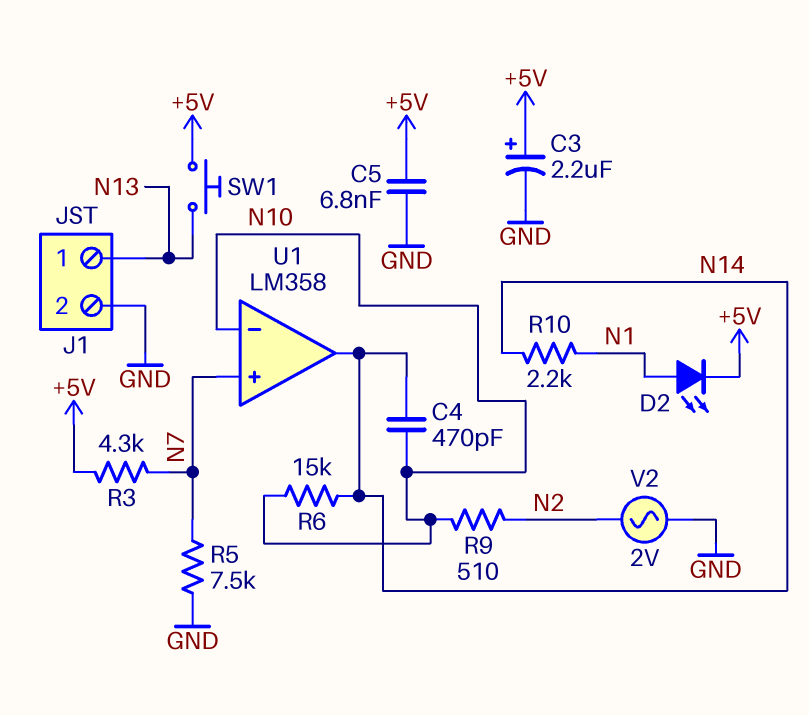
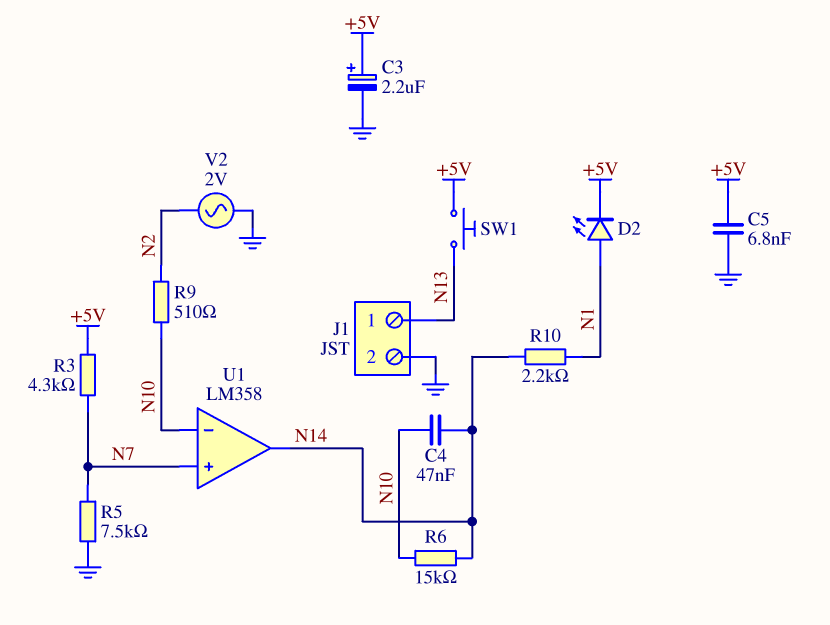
C4: 470pF (N10, N14) -> 47nF (N10, N14)

